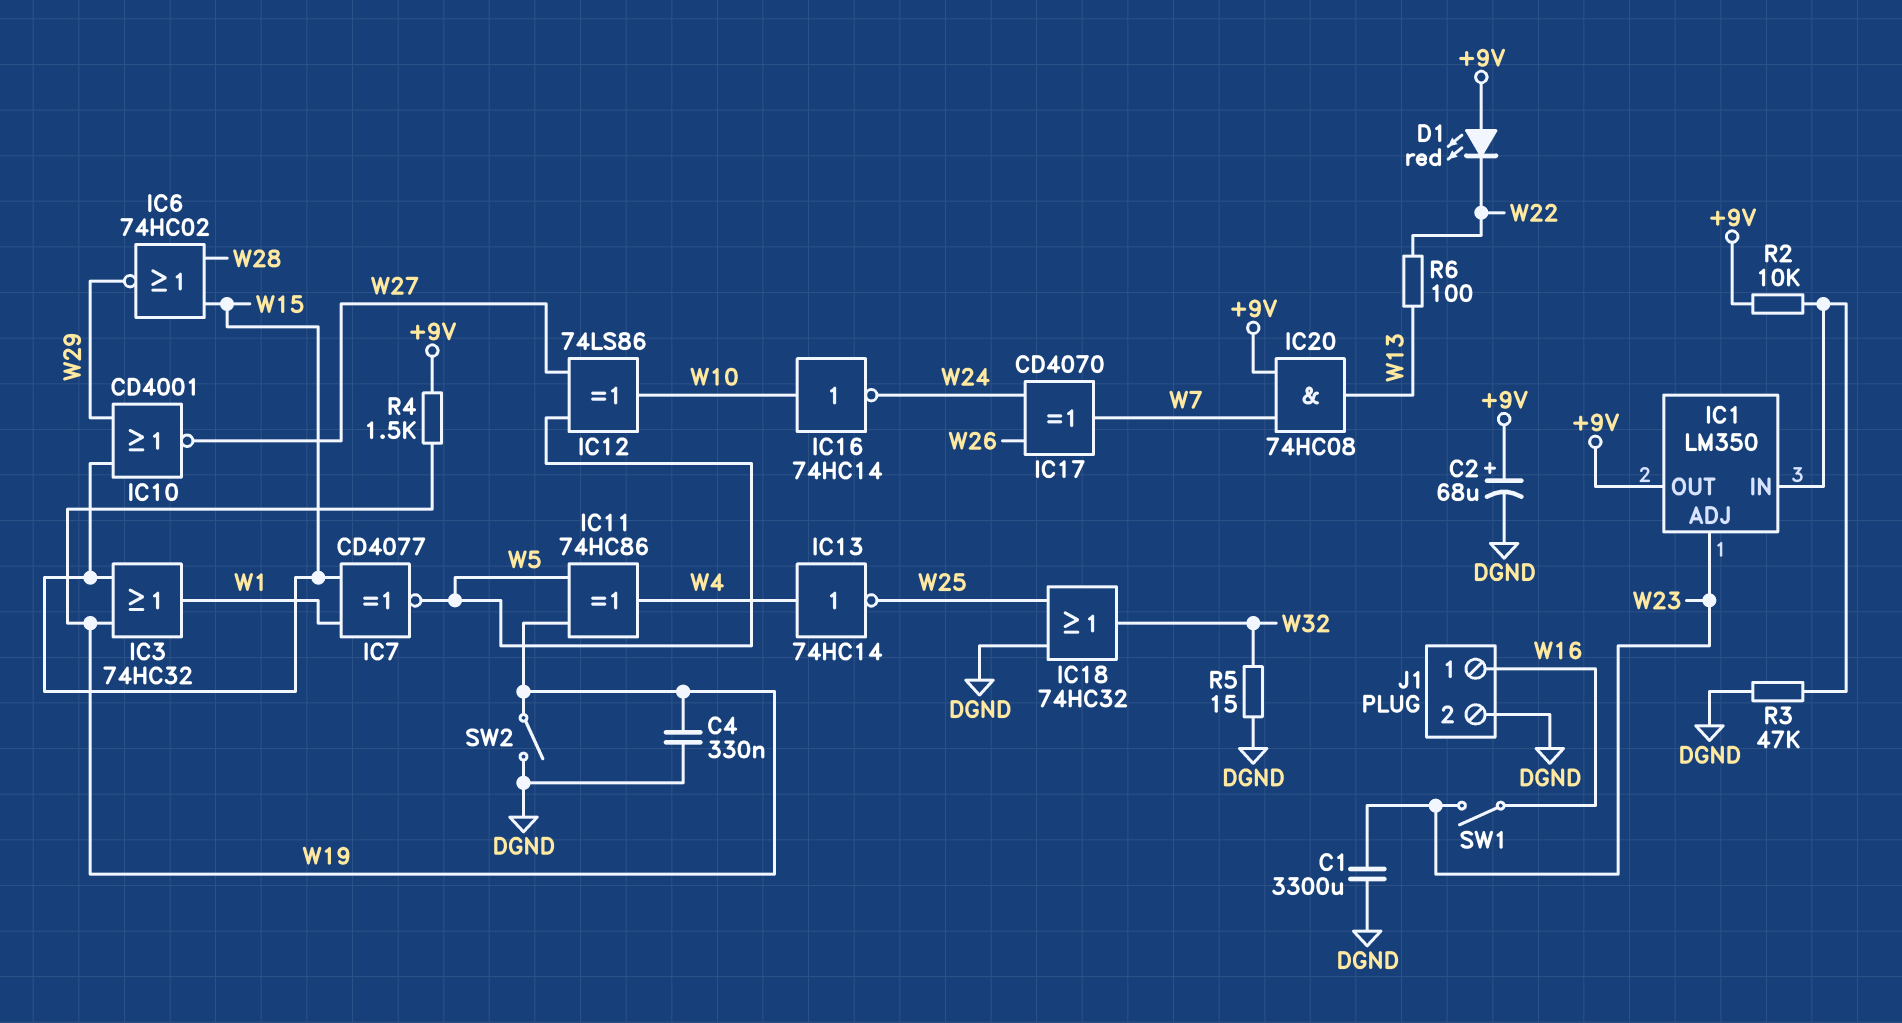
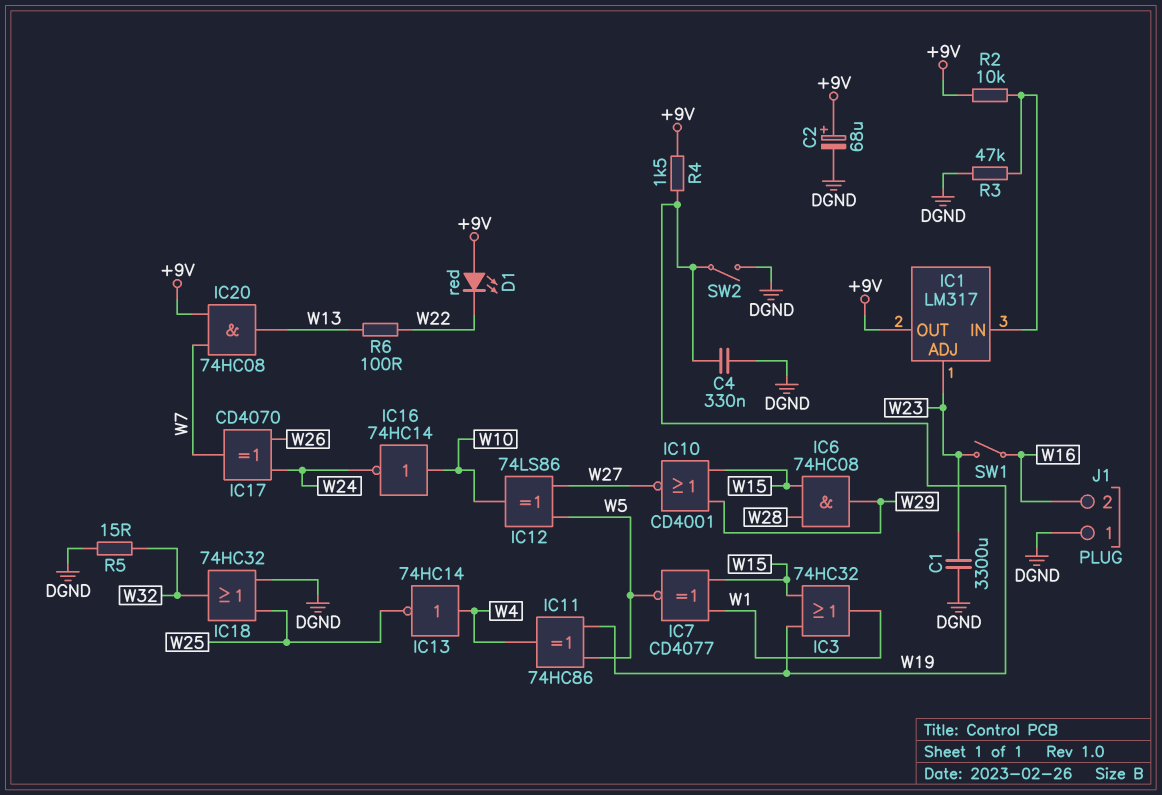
IC1: LM350 -> LM317
IC6: NOR 74HC02 (in W15, in W28, out W29) -> AND 74HC08 (in W15, in W28, out W29)
J1 pin 1: W16 -> DGND
J1 pin 2: DGND -> W16

